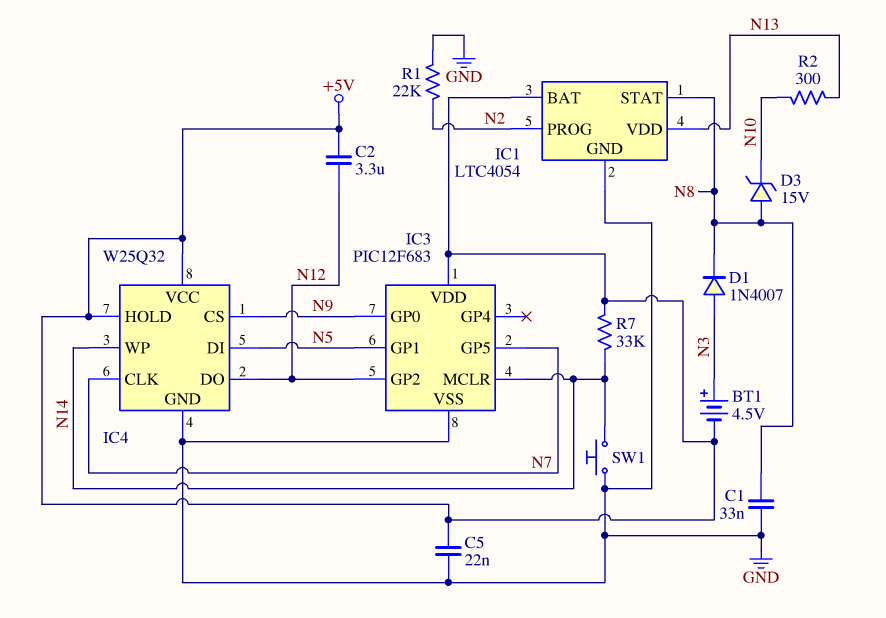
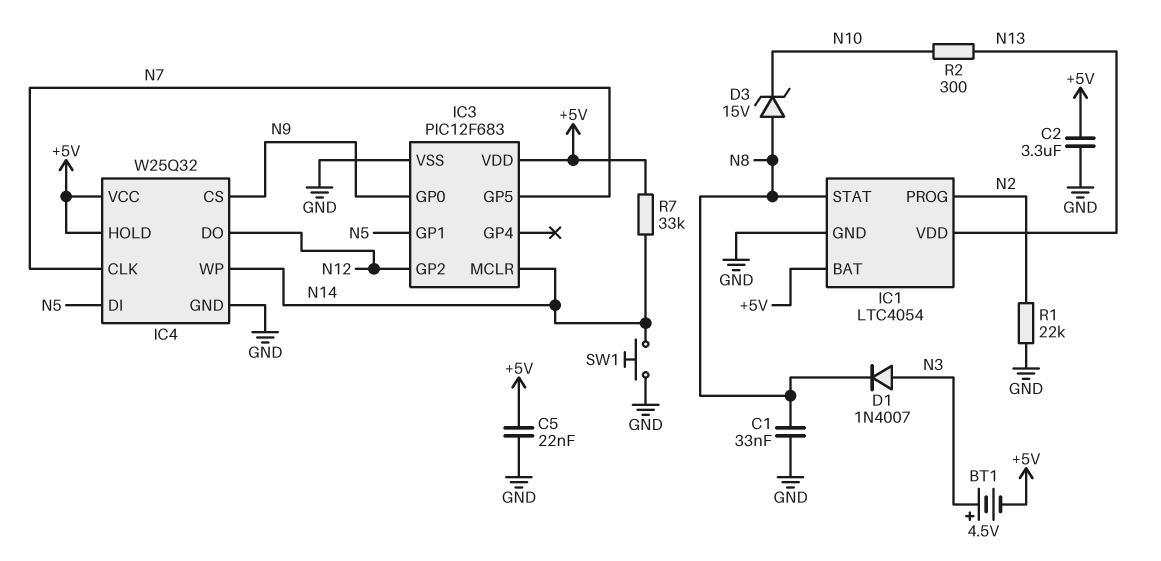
C2: 3.3uF (+5V, N12) -> 3.3uF (+5V, GND)

